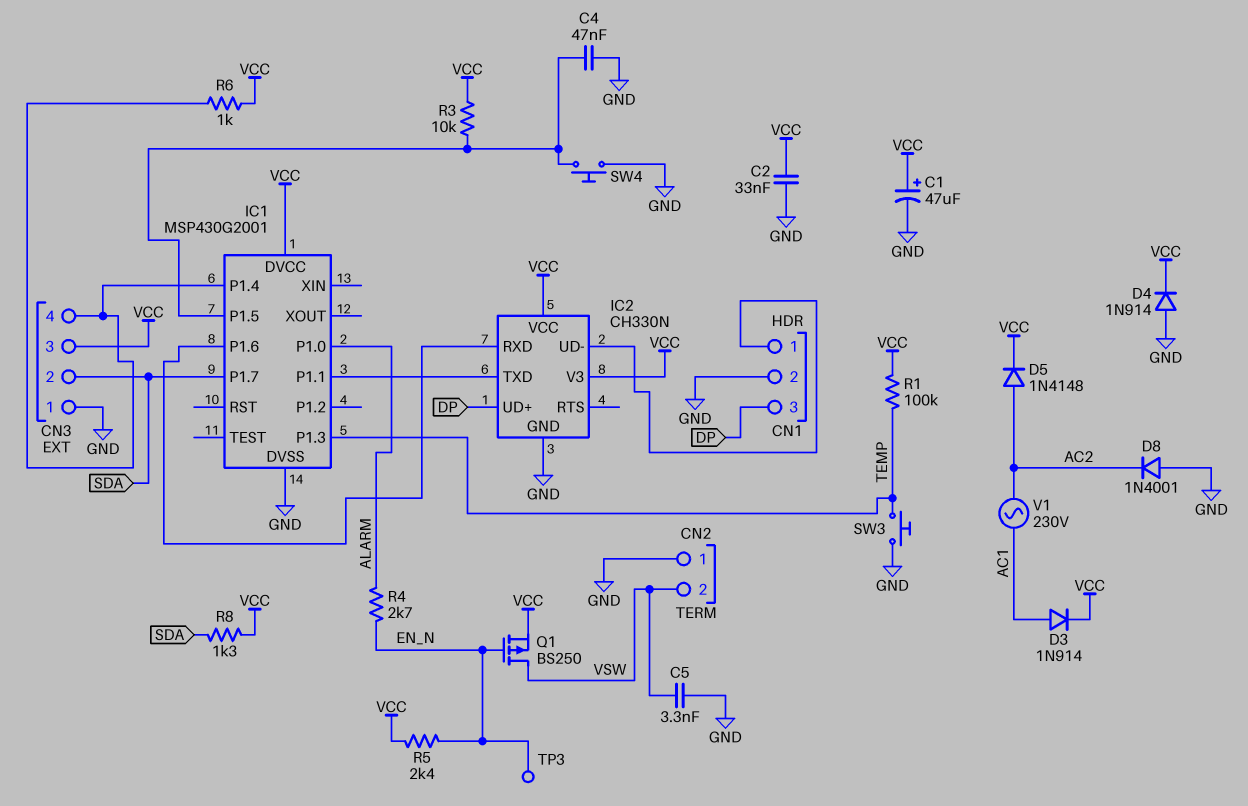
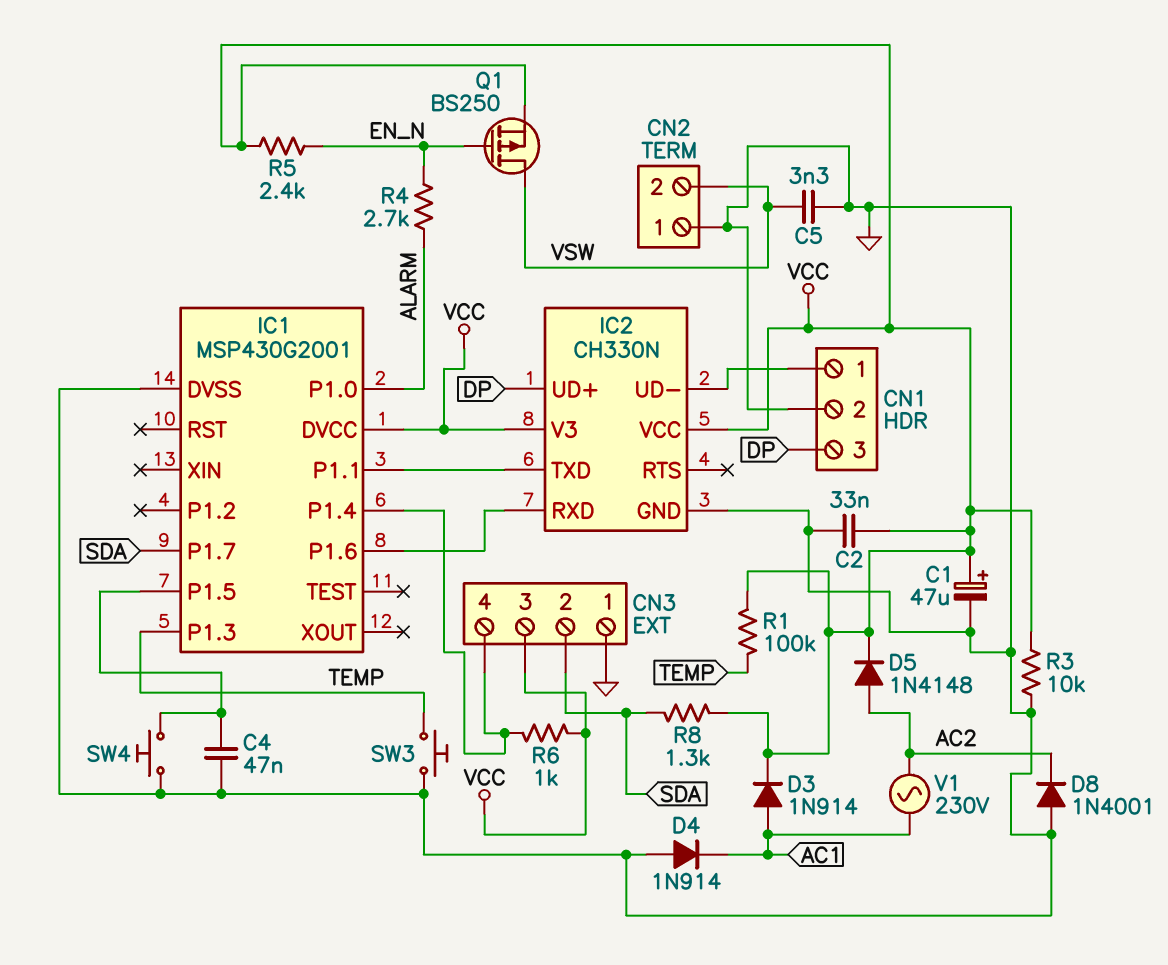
D4: diode 1N914 (A GND, K VCC) -> diode 1N914 (A GND, K AC1)
R3: 10k (IC1/P1.5, VCC) -> 10k (GND, VCC)
TP3: test point (EN_N) -> none

